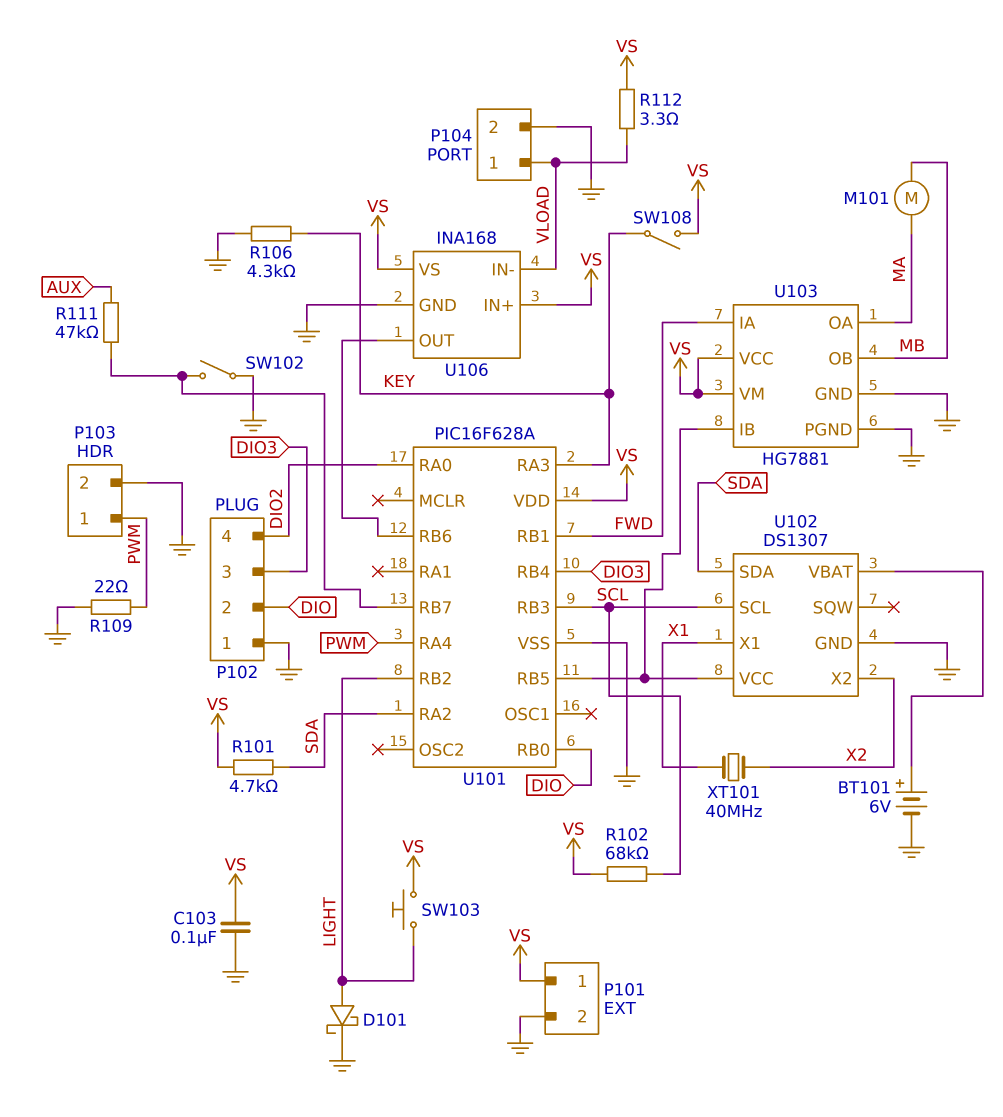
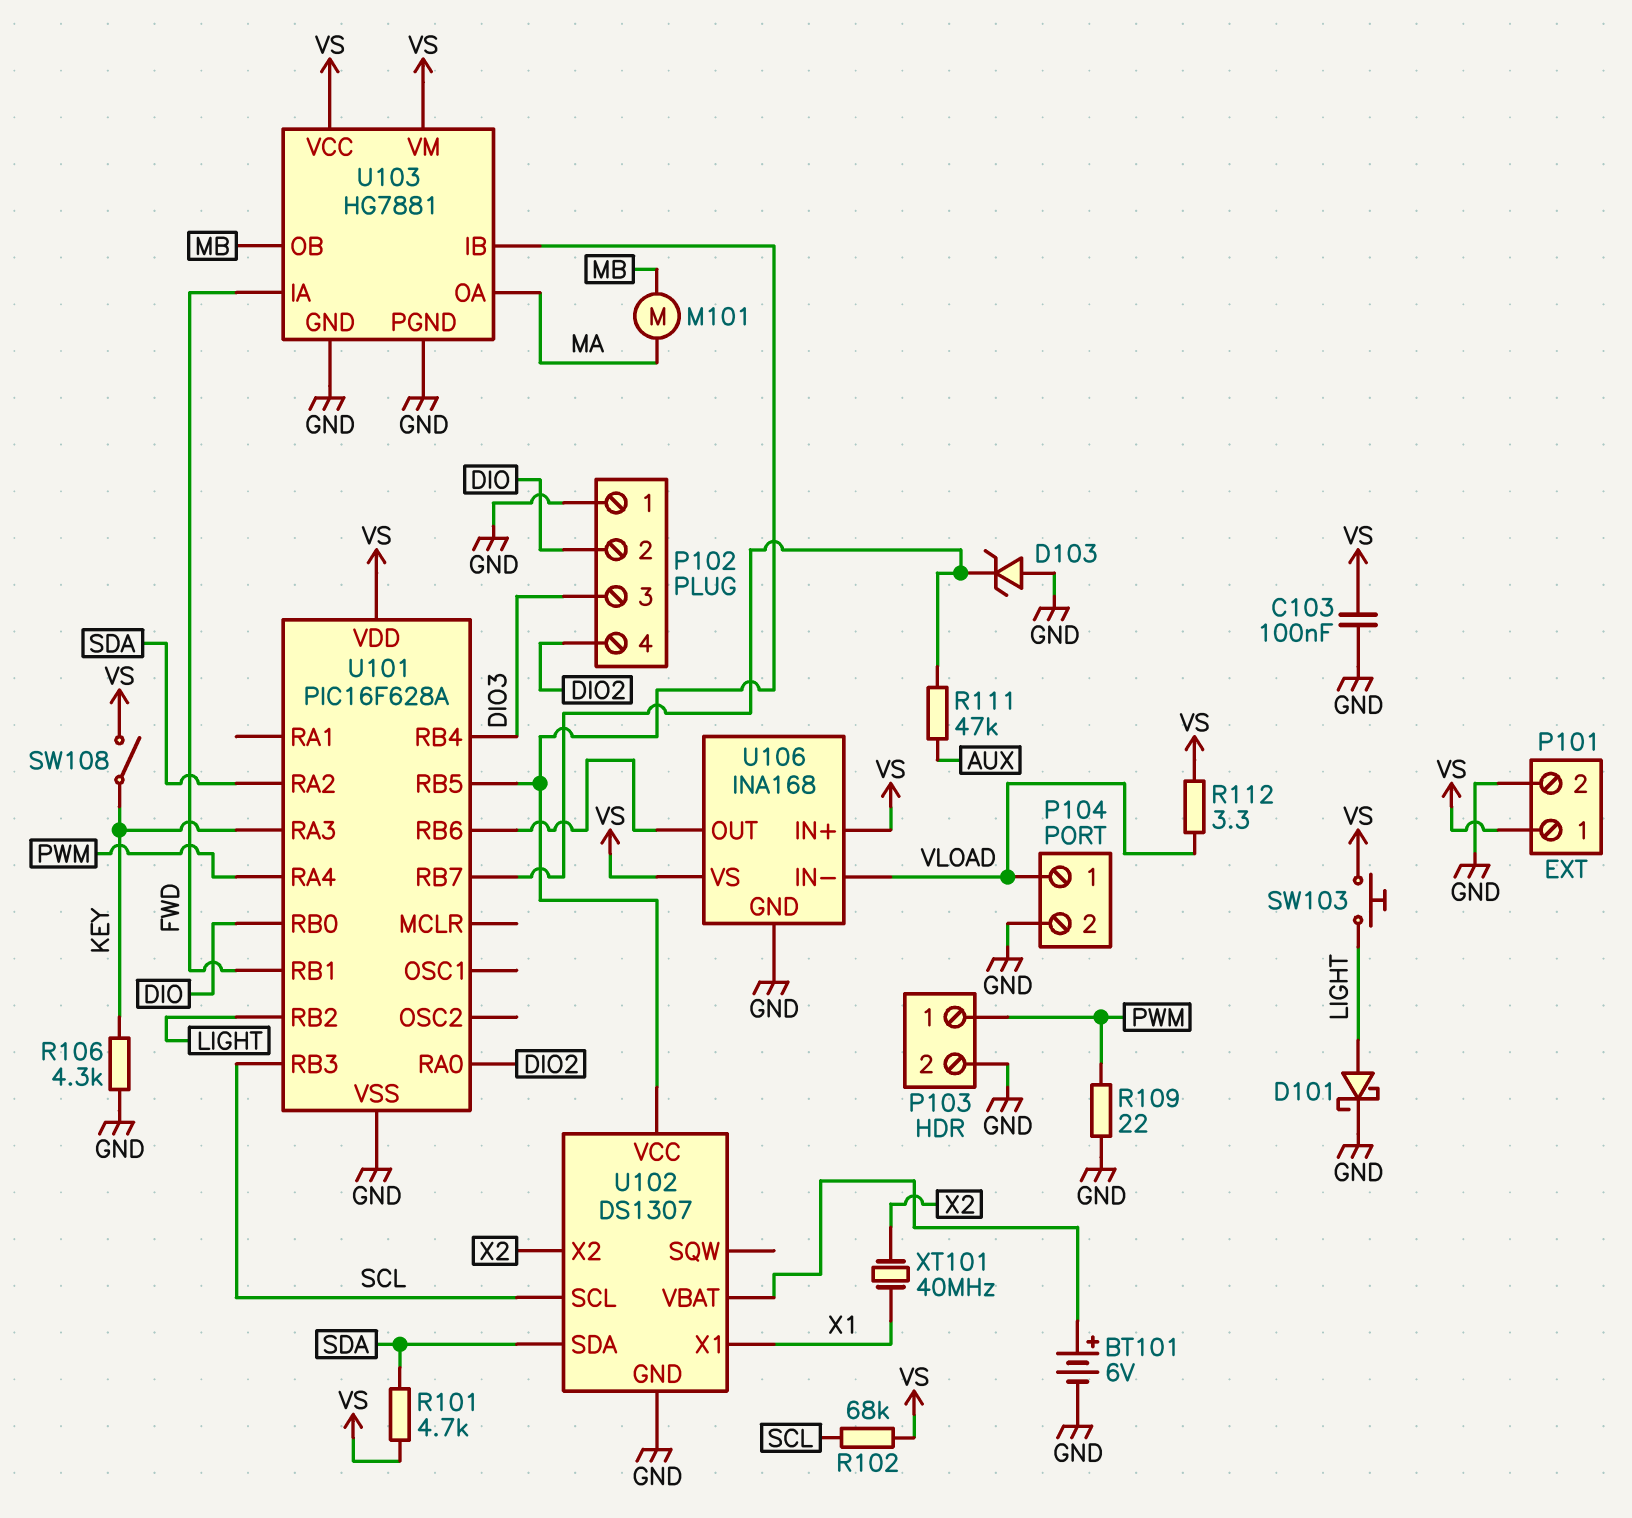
D103: none -> zener (A GND, K U101/RB7)
SW102: switch (GND, U101/RB7) -> none

